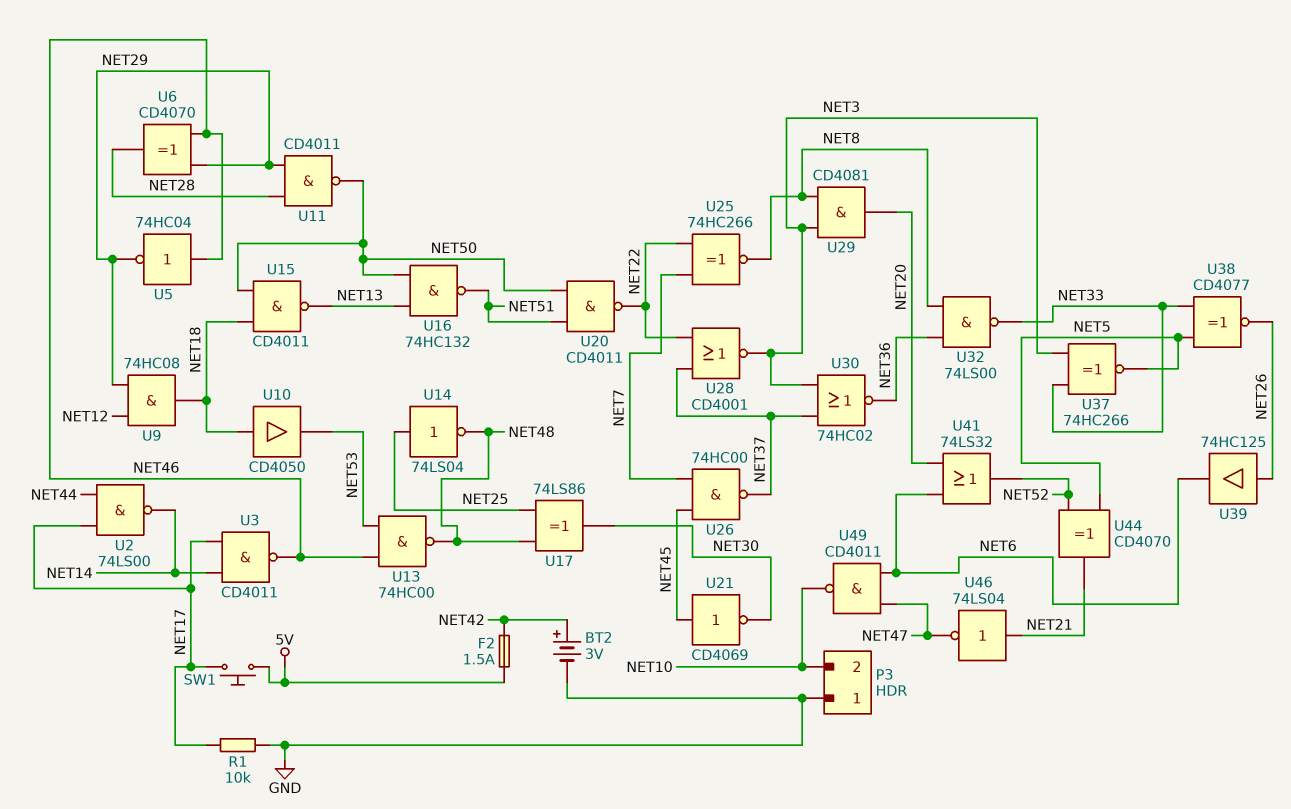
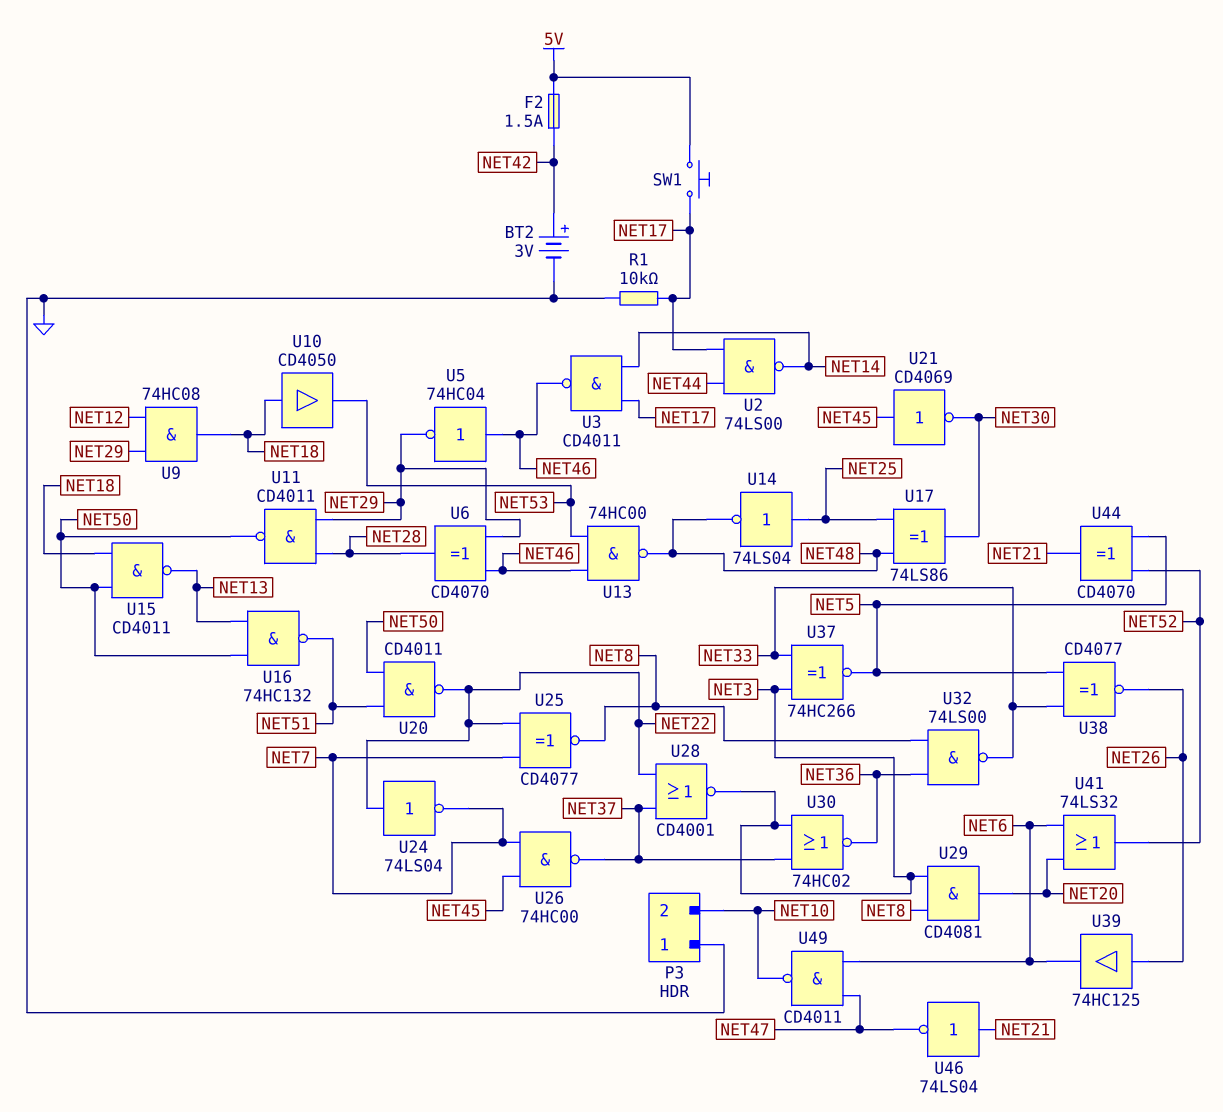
U24: none -> NOT 74LS04 (in NET22, out NET7)
U25: XNOR 74HC266 (in NET7, in NET22, out NET8) -> XNOR CD4077 (in NET7, in NET22, out NET8)

